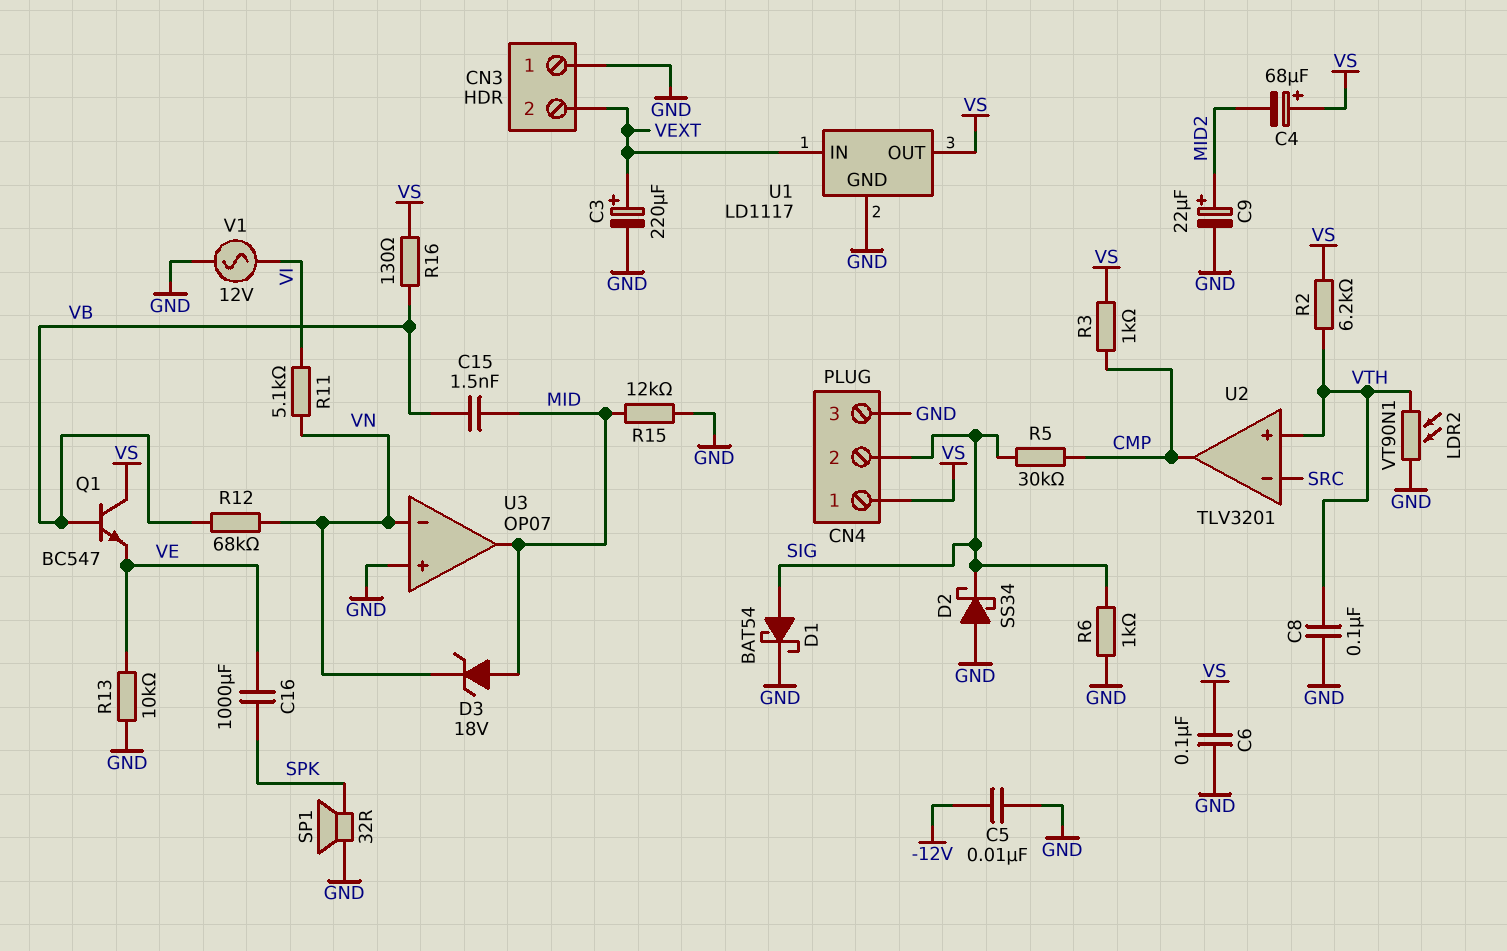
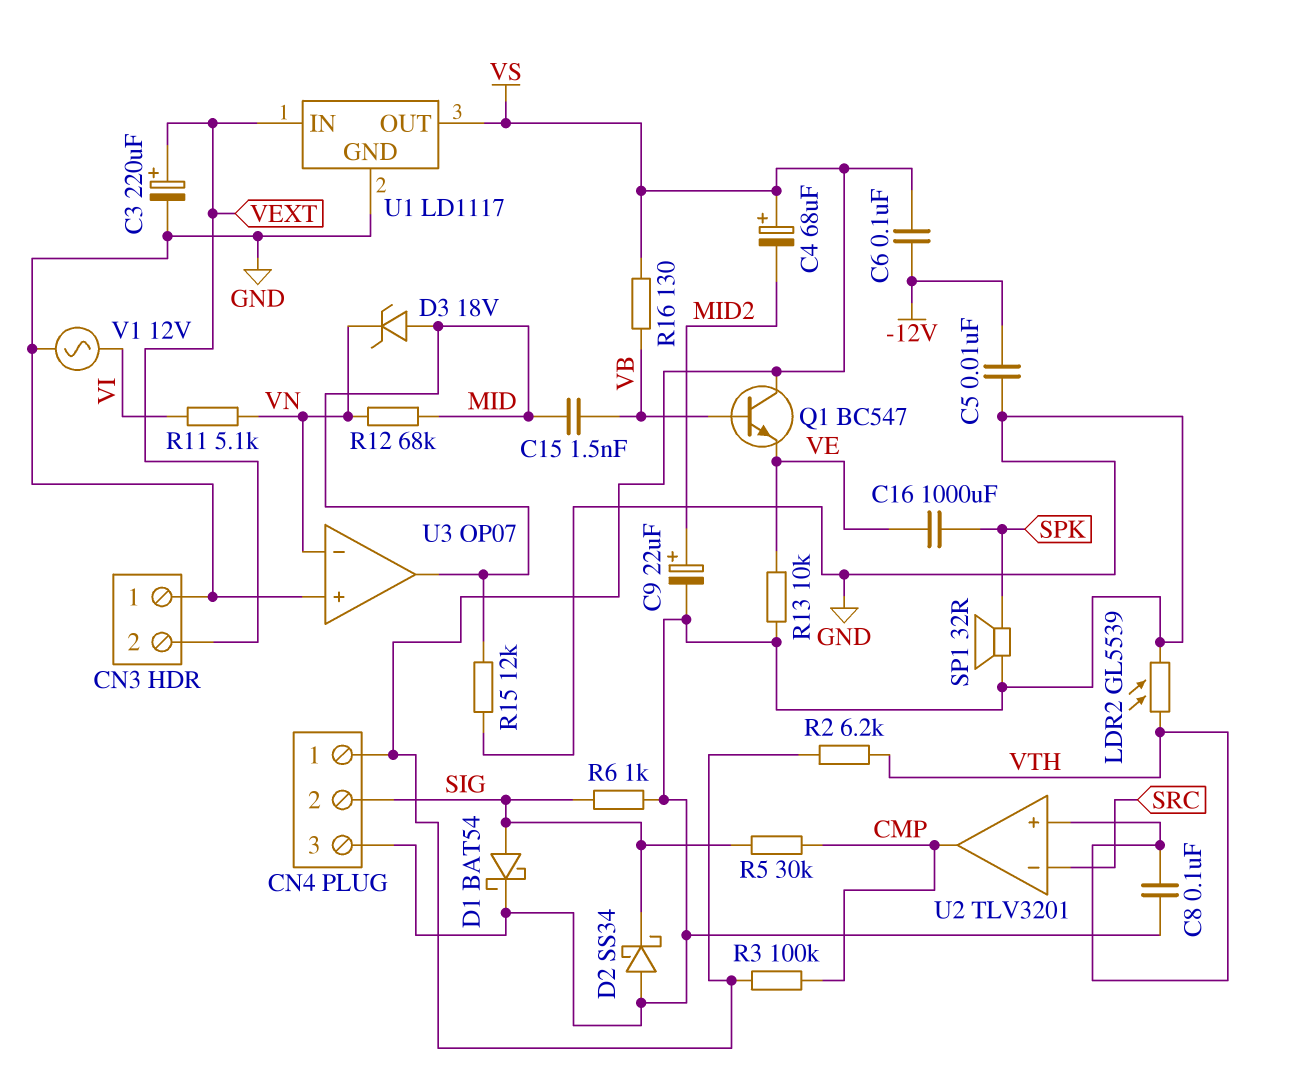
C6: 100nF (GND, VS) -> 100nF (-12V, VS)
LDR2: VT90N1 (GND, VTH) -> GL5539 (GND, VTH)
R3: 1k (CMP, VS) -> 100k (CMP, VS)
R12: 68k (VB, VN) -> 68k (MID, VN)

